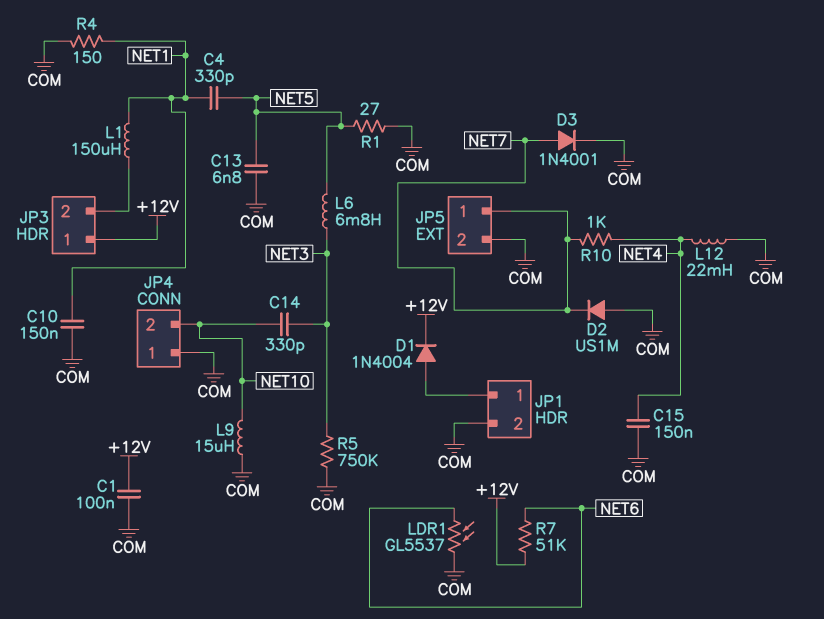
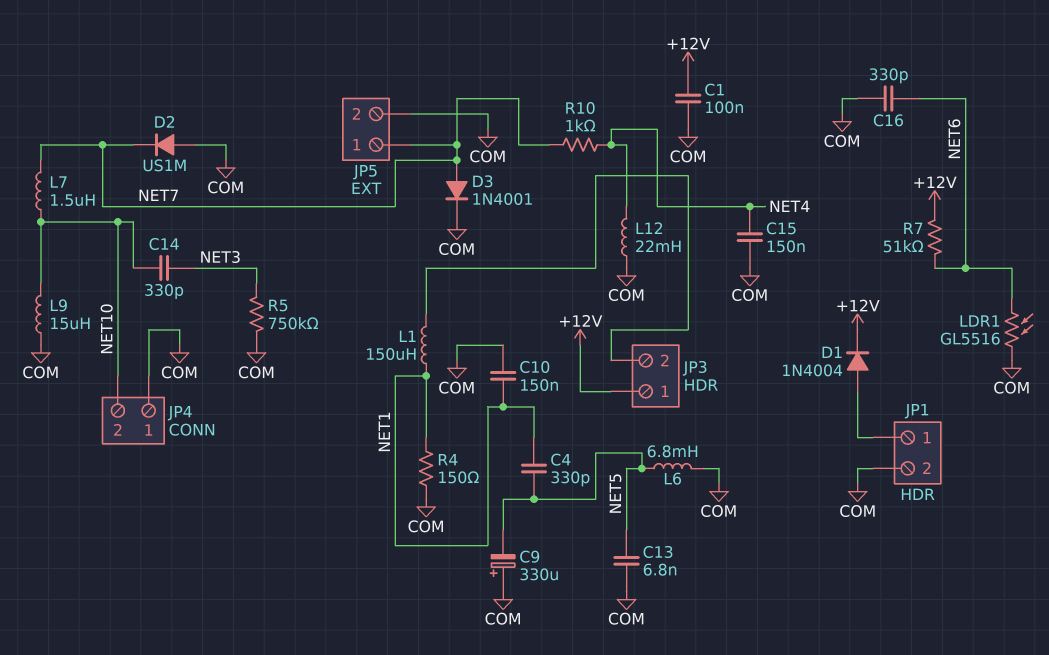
C9: none -> 330uF (plus COM, minus NET5)
C16: none -> 330pF (COM, NET6)
L6: 6.8mH (NET3, NET5) -> 6.8mH (COM, NET5)
L7: none -> 1.5uH (NET7, NET10)
LDR1: GL5537 (COM, NET6) -> GL5516 (COM, NET6)
R1: 27 (COM, NET5) -> none

